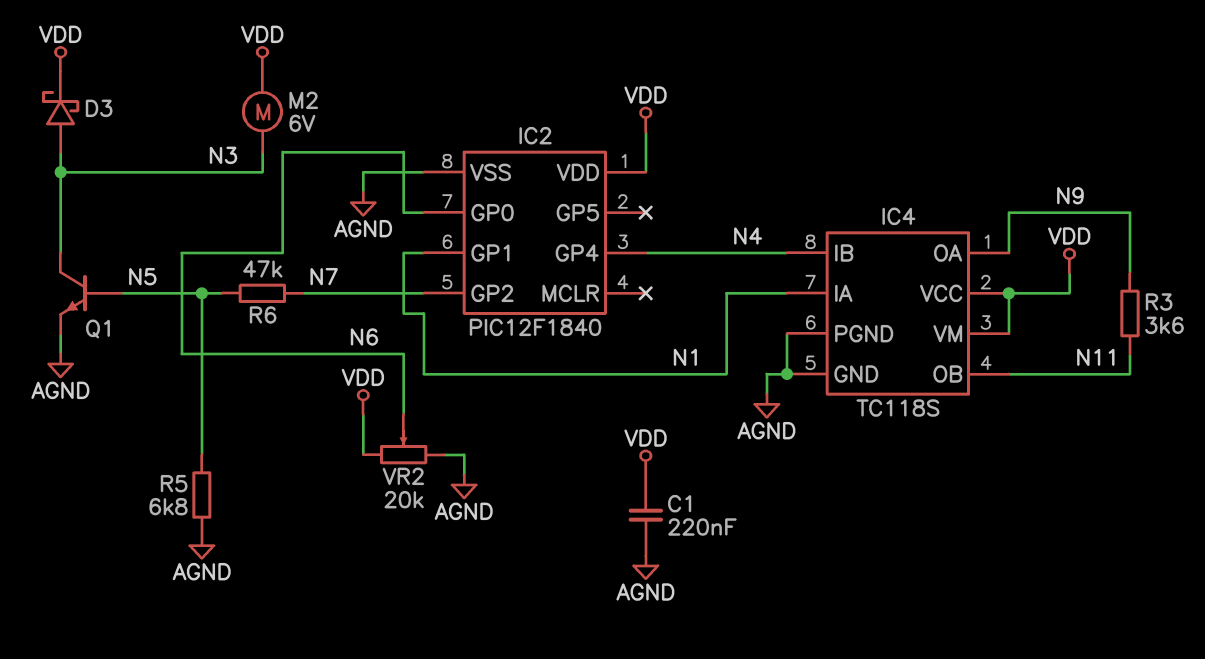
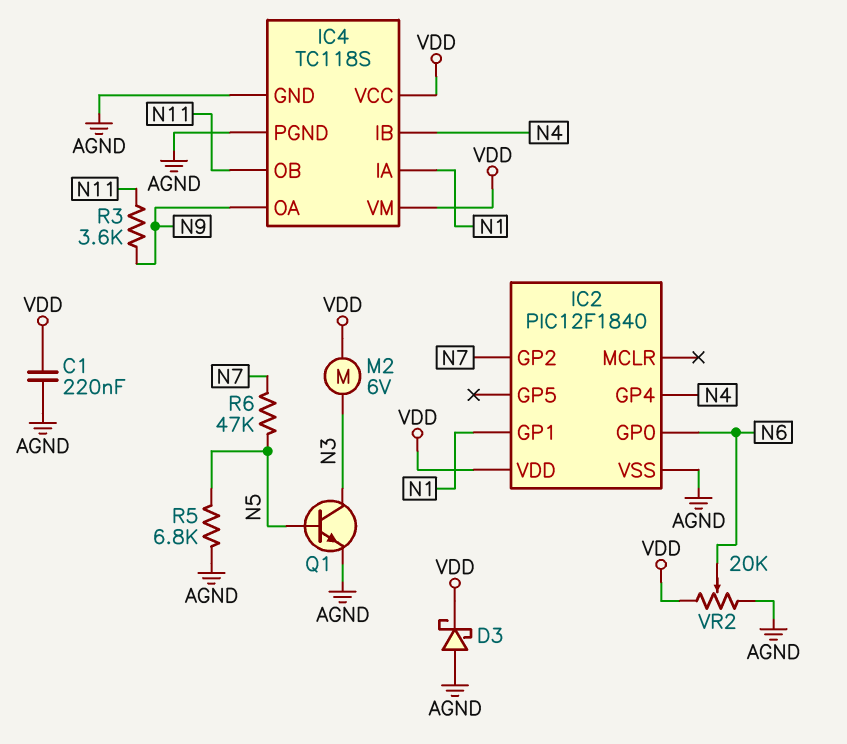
D3: schottky (A N3, K VDD) -> schottky (A AGND, K VDD)

